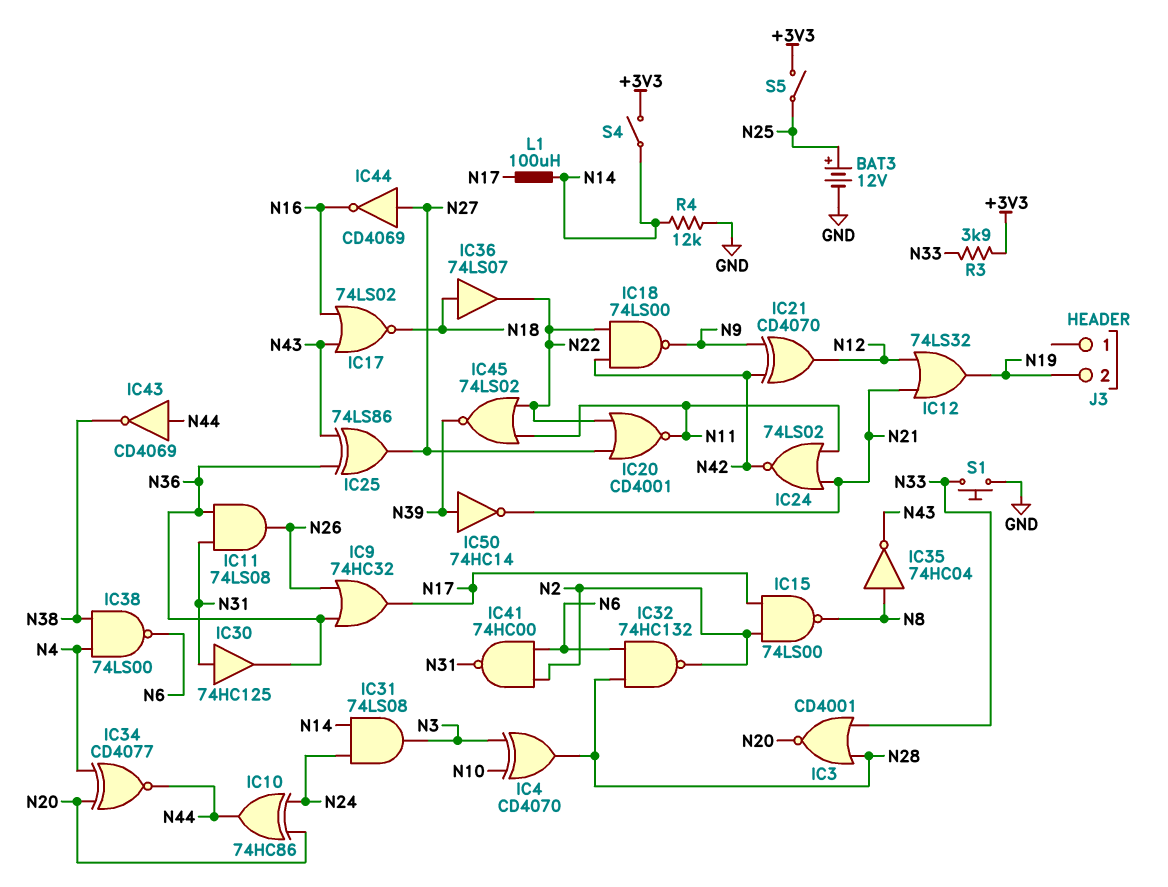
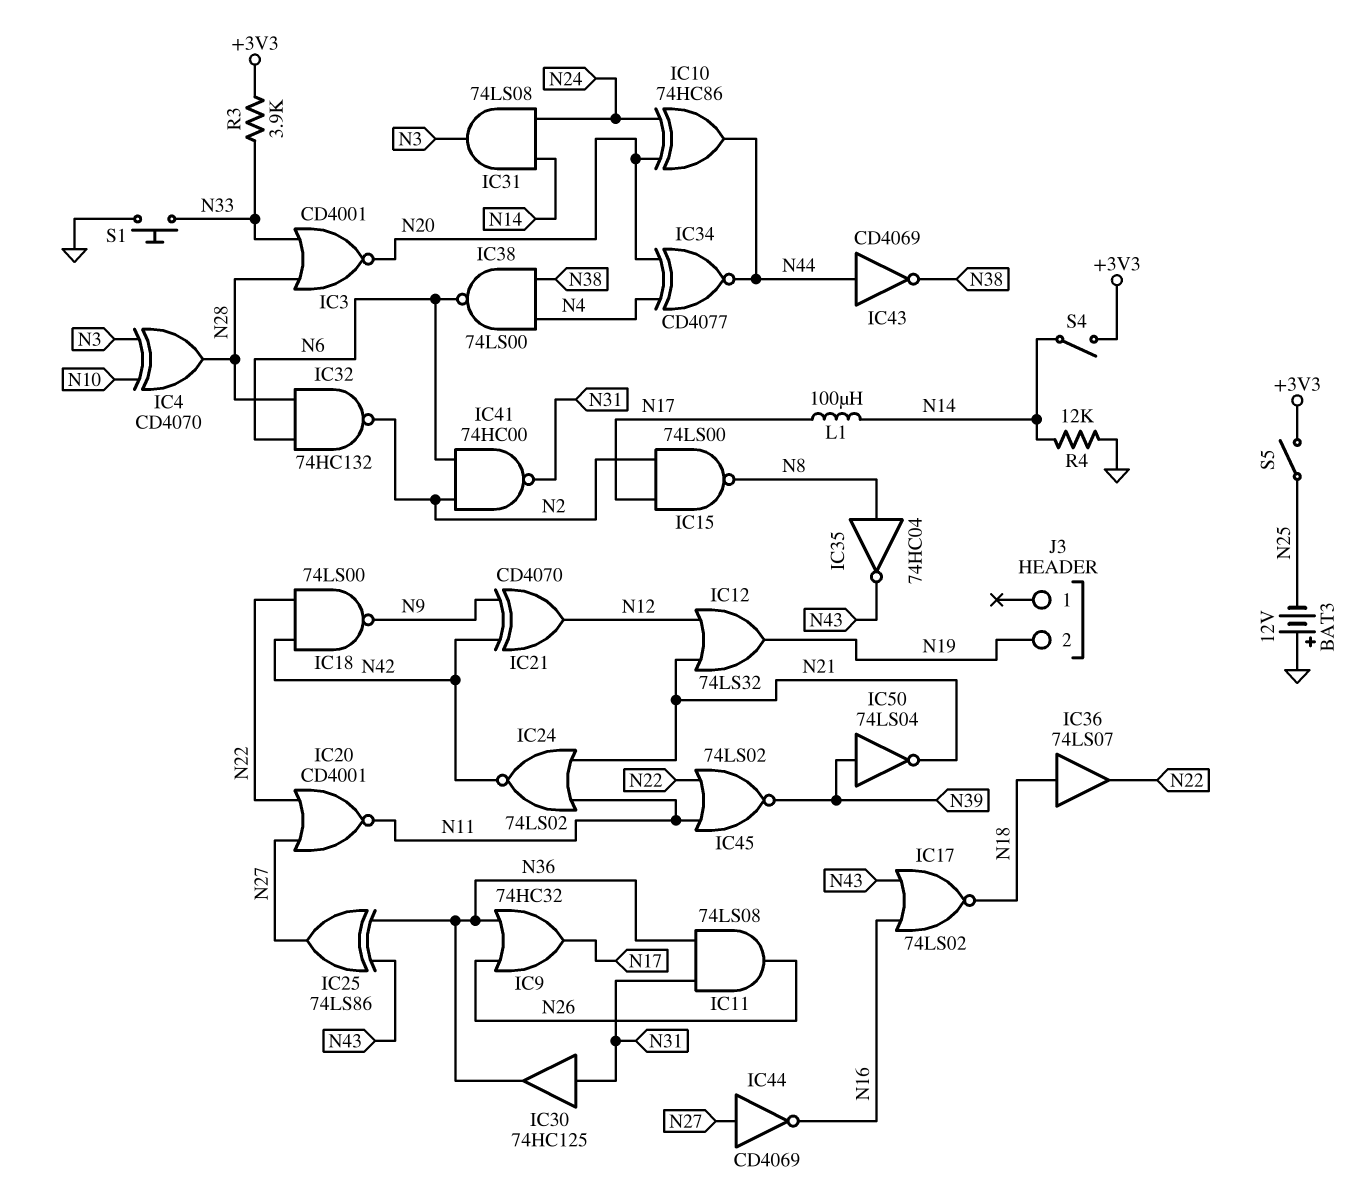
BAT3: 12V (plus N25, minus GND) -> 12V (plus GND, minus N25)
IC50: NOT 74HC14 (in N39, out N21) -> NOT 74LS04 (in N39, out N21)

